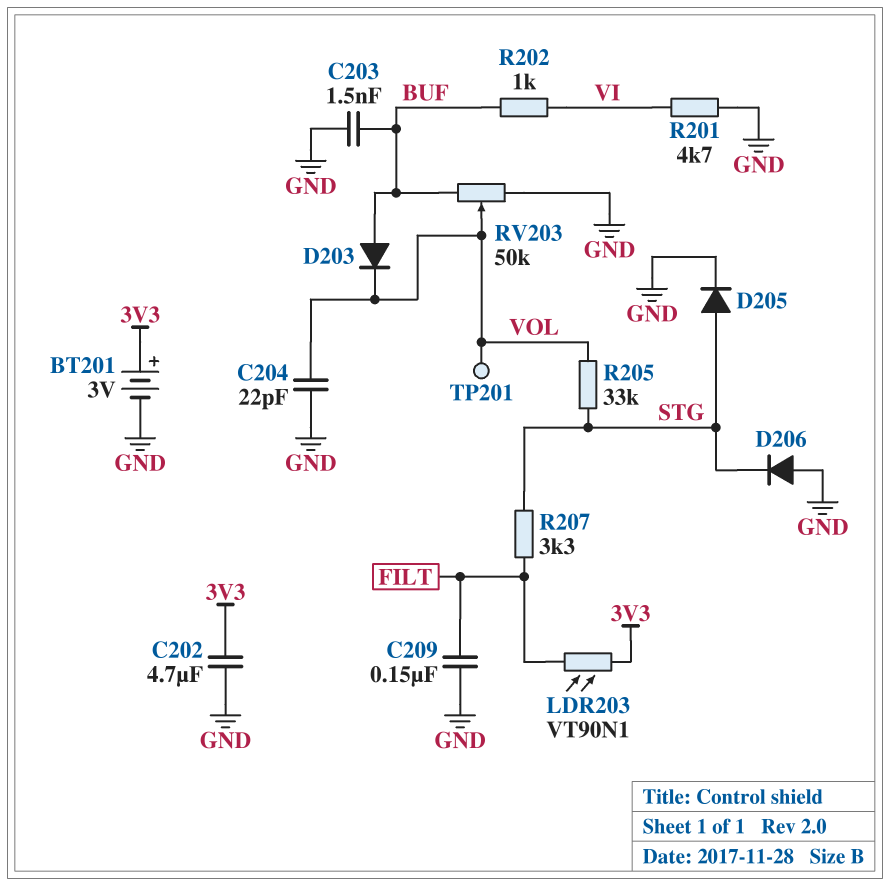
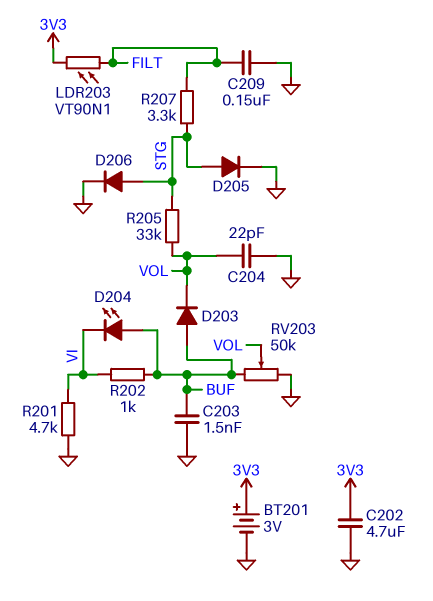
D204: none -> LED (A BUF, K VI)
D206: diode (A GND, K STG) -> diode (A STG, K GND)
TP201: test point (VOL) -> none

